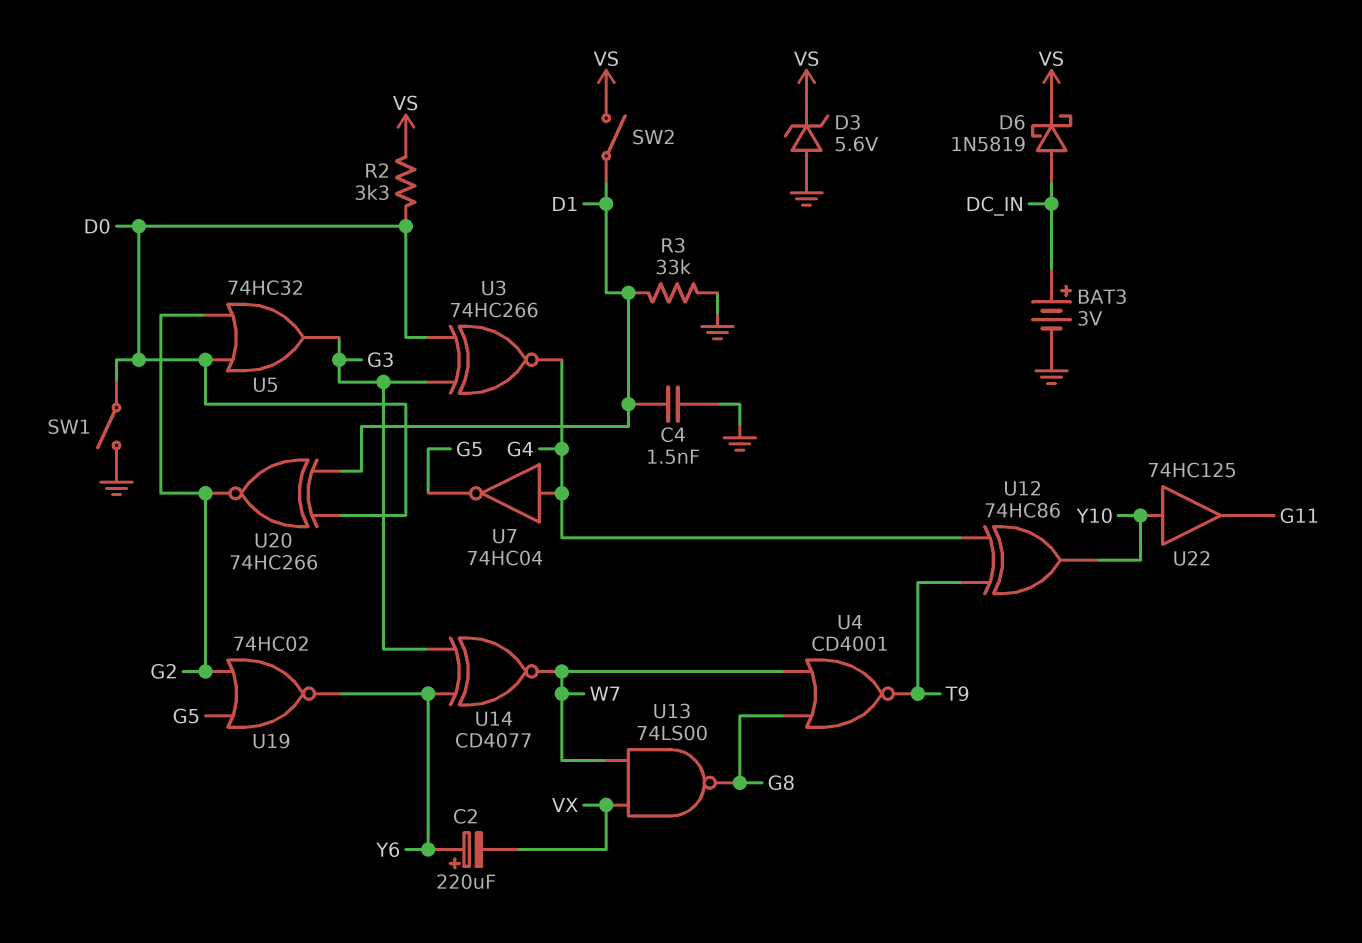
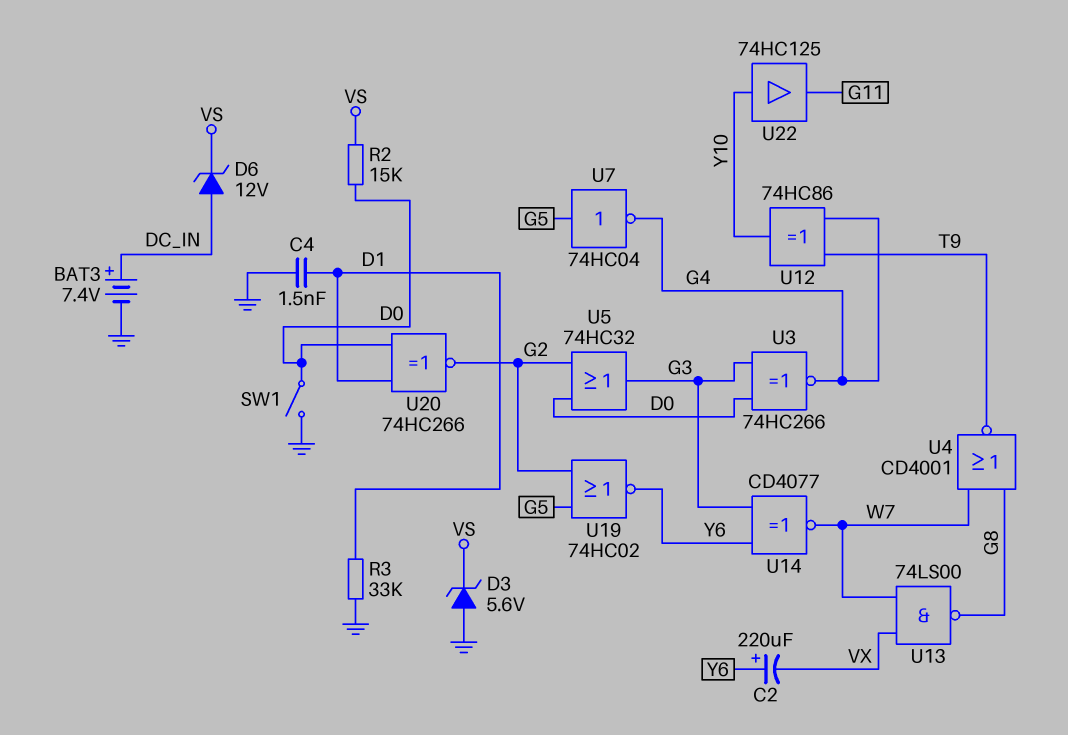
BAT3: 3V (plus DC_IN, minus GND) -> 7.4V (plus DC_IN, minus GND)
D6: schottky 1N5819 (A DC_IN, K VS) -> zener 12V (A DC_IN, K VS)
R2: 3.3k (D0, VS) -> 15k (D0, VS)
SW2: switch (D1, VS) -> none
U7: NOT 74HC04 (in G4, out G5) -> NOT 74HC04 (in G5, out G4)

